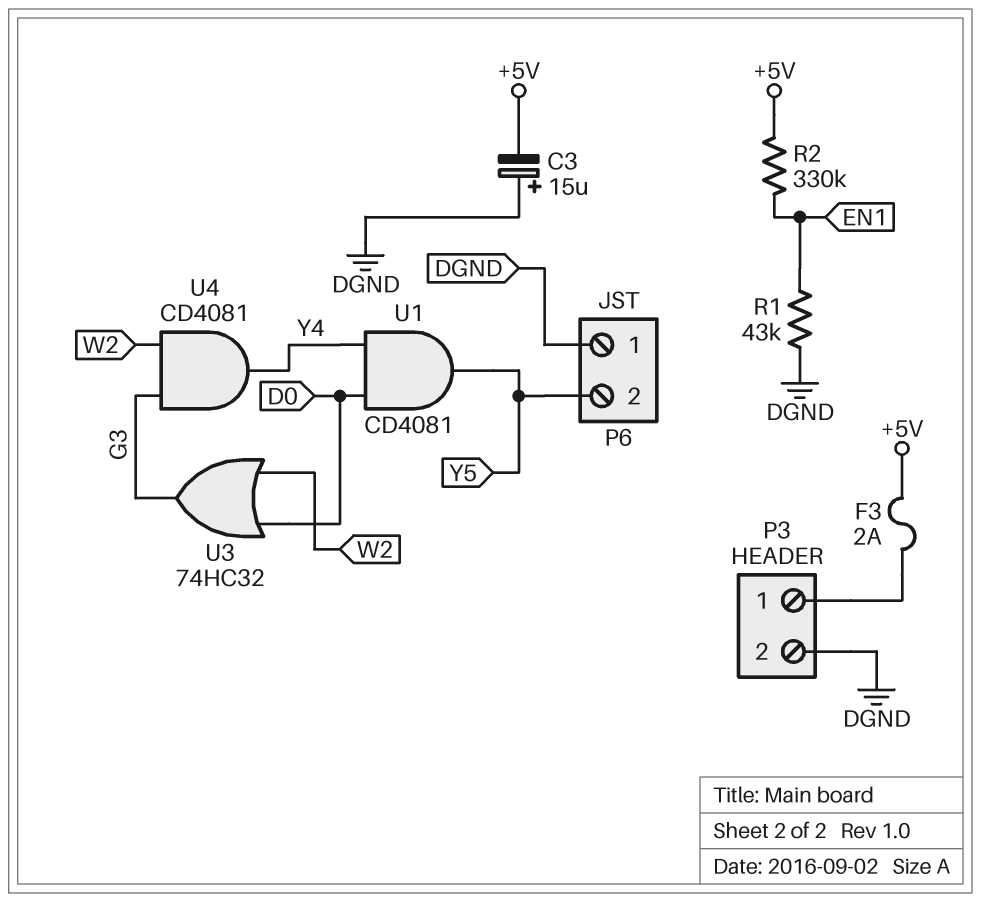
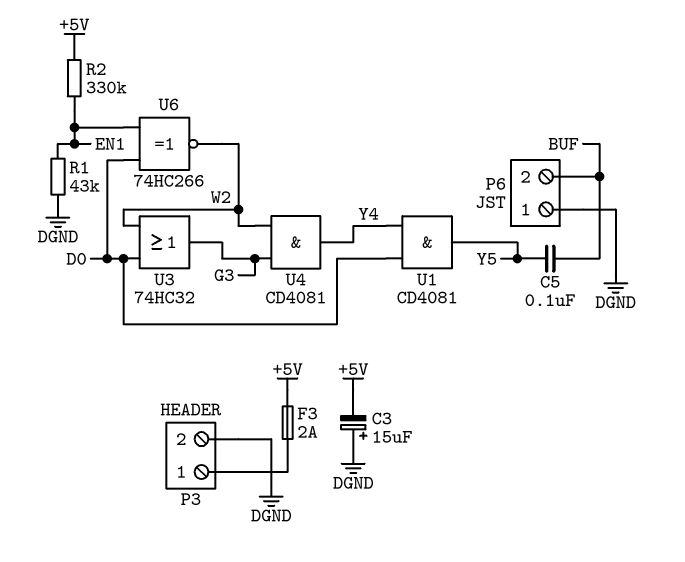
C5: none -> 100nF (BUF, Y5)
P6 pin 2: Y5 -> BUF
U6: none -> XNOR 74HC266 (in D0, in EN1, out W2)

